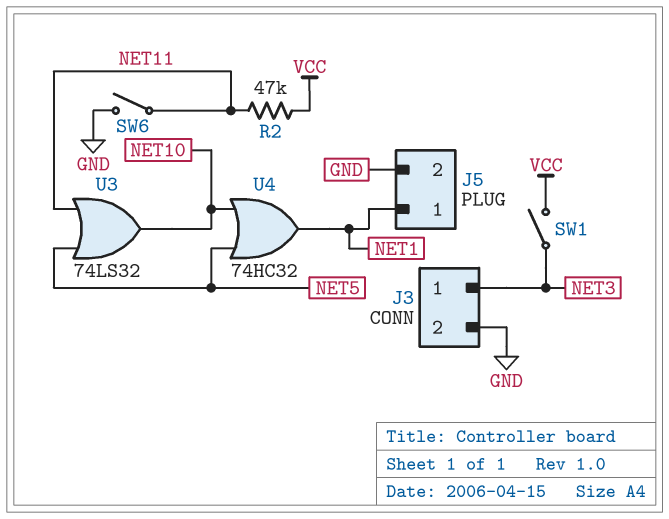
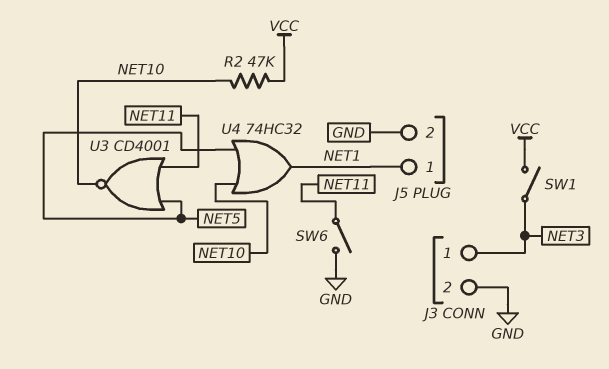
R2: 47k (NET11, VCC) -> 47k (NET10, VCC)
U3: OR 74LS32 (in NET5, in NET11, out NET10) -> NOR CD4001 (in NET5, in NET11, out NET10)

